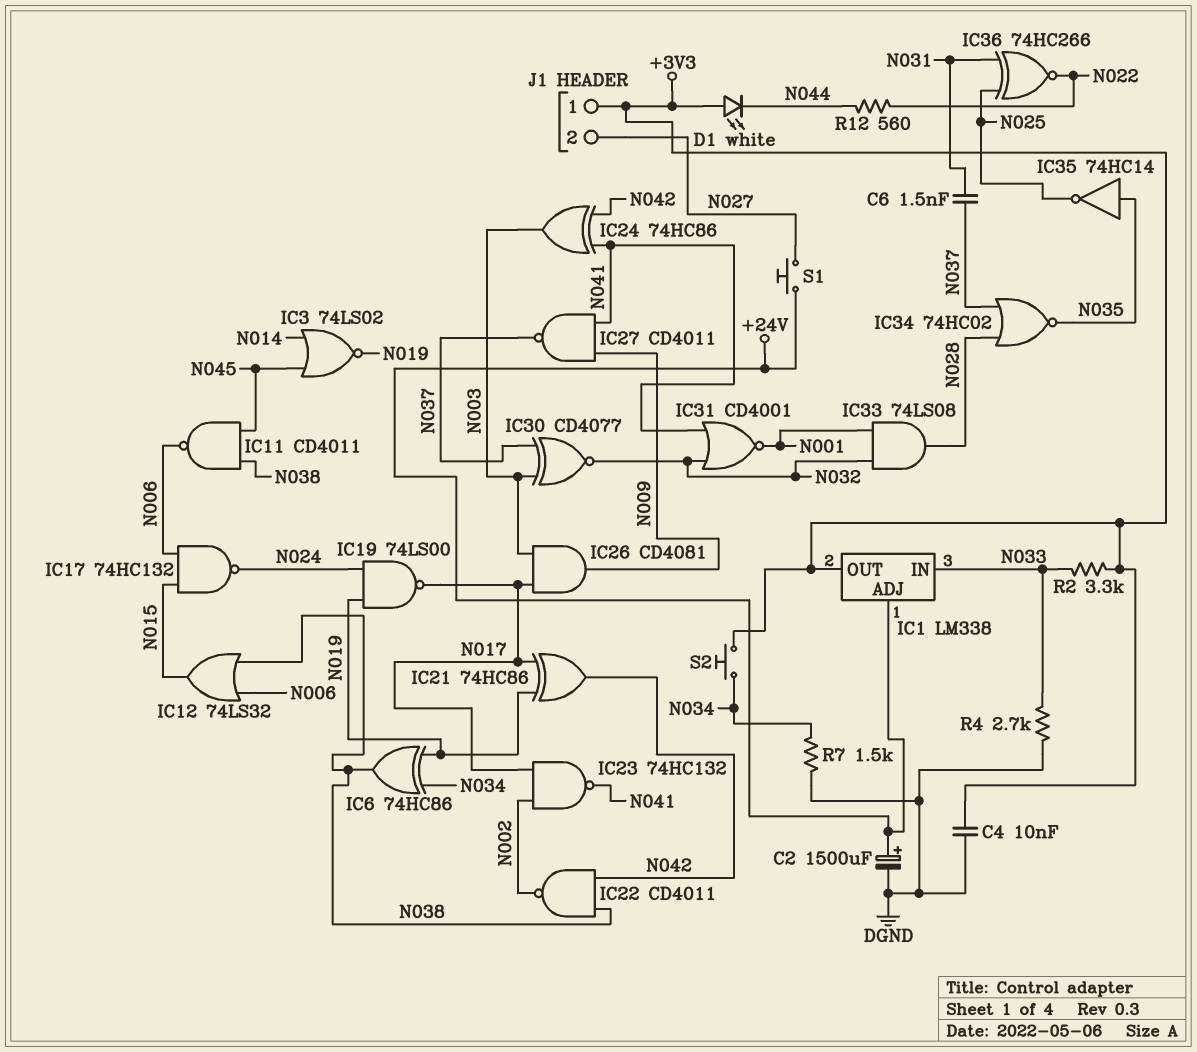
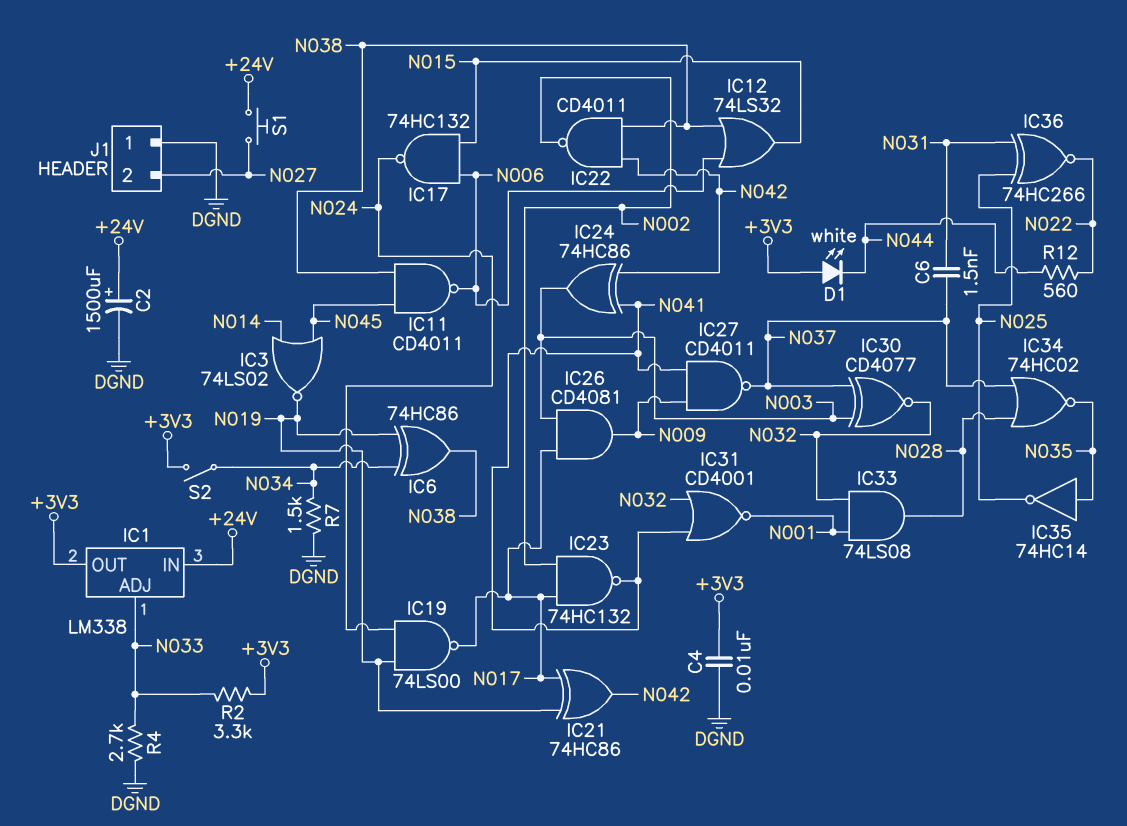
IC1 pin ADJ: +24V -> N033
IC1 pin IN: N033 -> +24V
J1 pin 1: +3V3 -> DGND
S2: button (+3V3, N034) -> switch (+3V3, N034)

